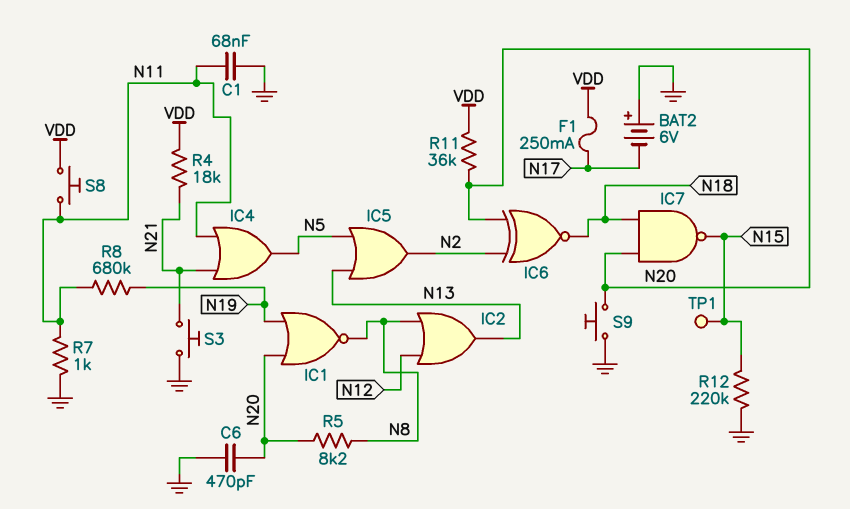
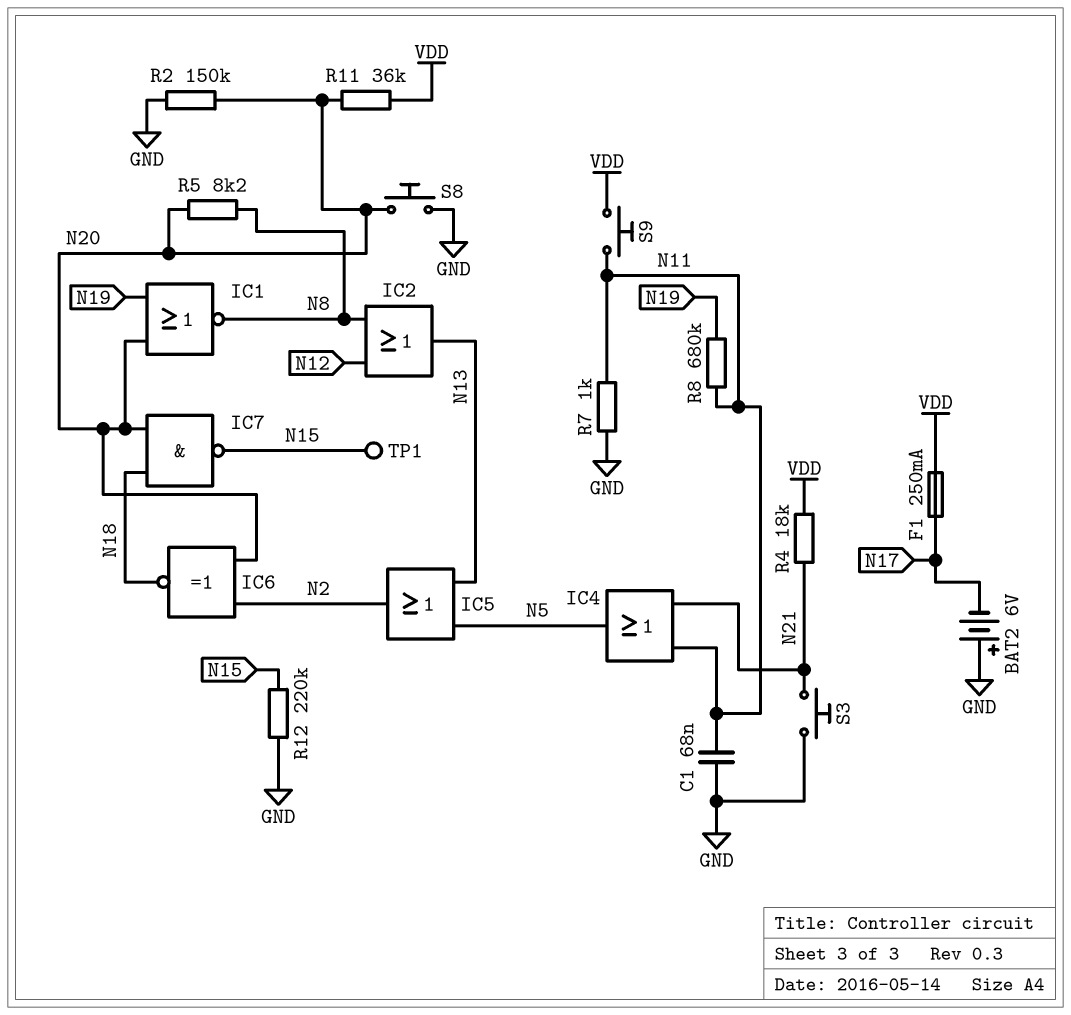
C6: 470pF (GND, N20) -> none
R2: none -> 150k (GND, N20)
S8: button (N11, VDD) -> button (GND, N20)
S9: button (GND, N20) -> button (N11, VDD)

